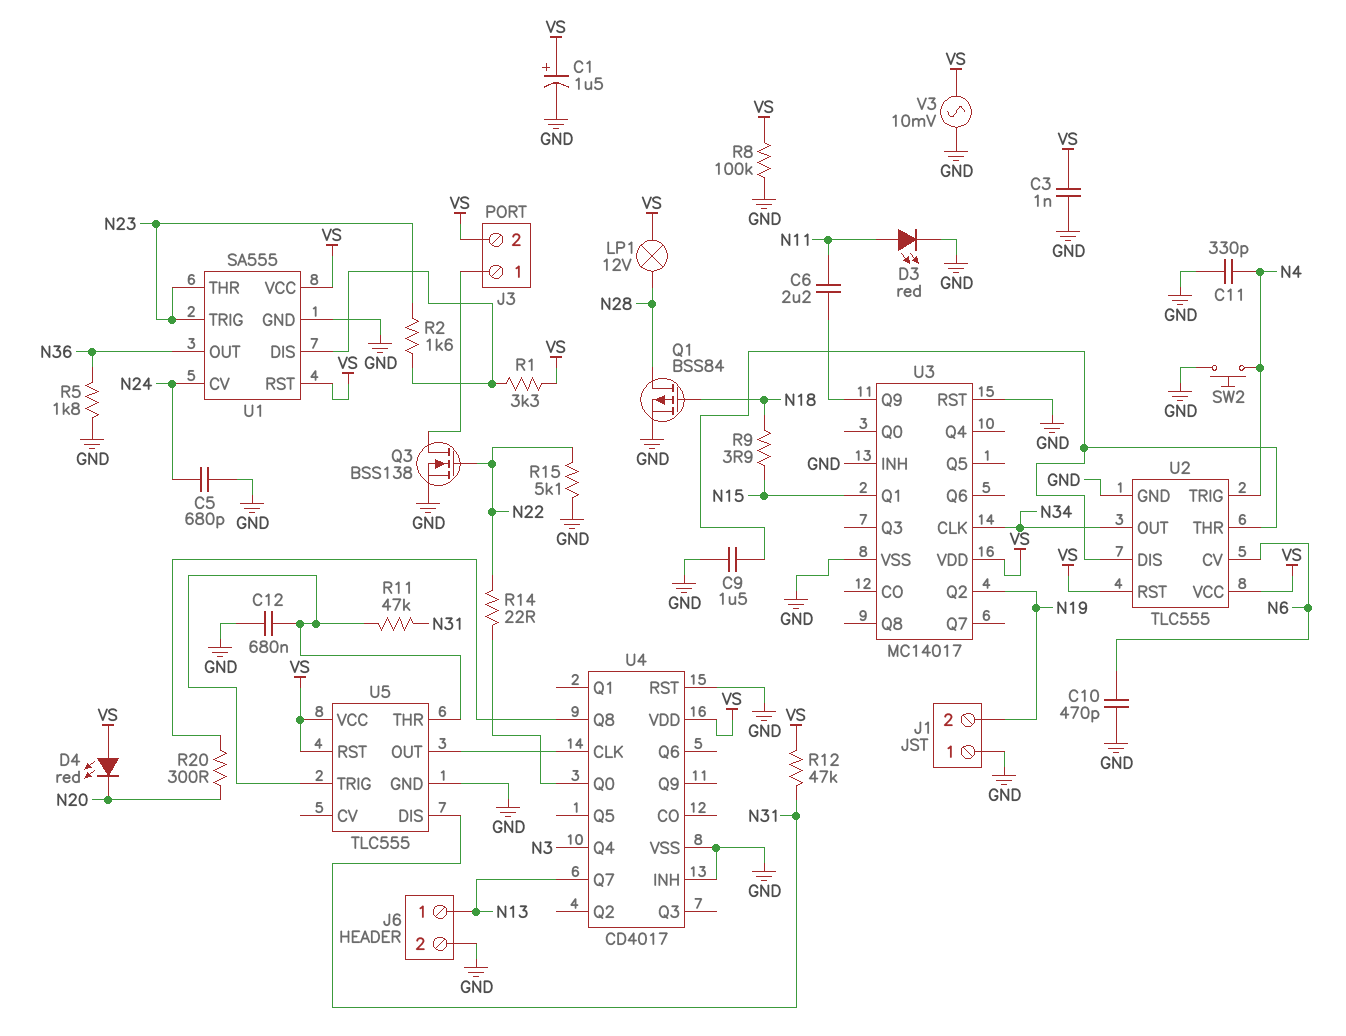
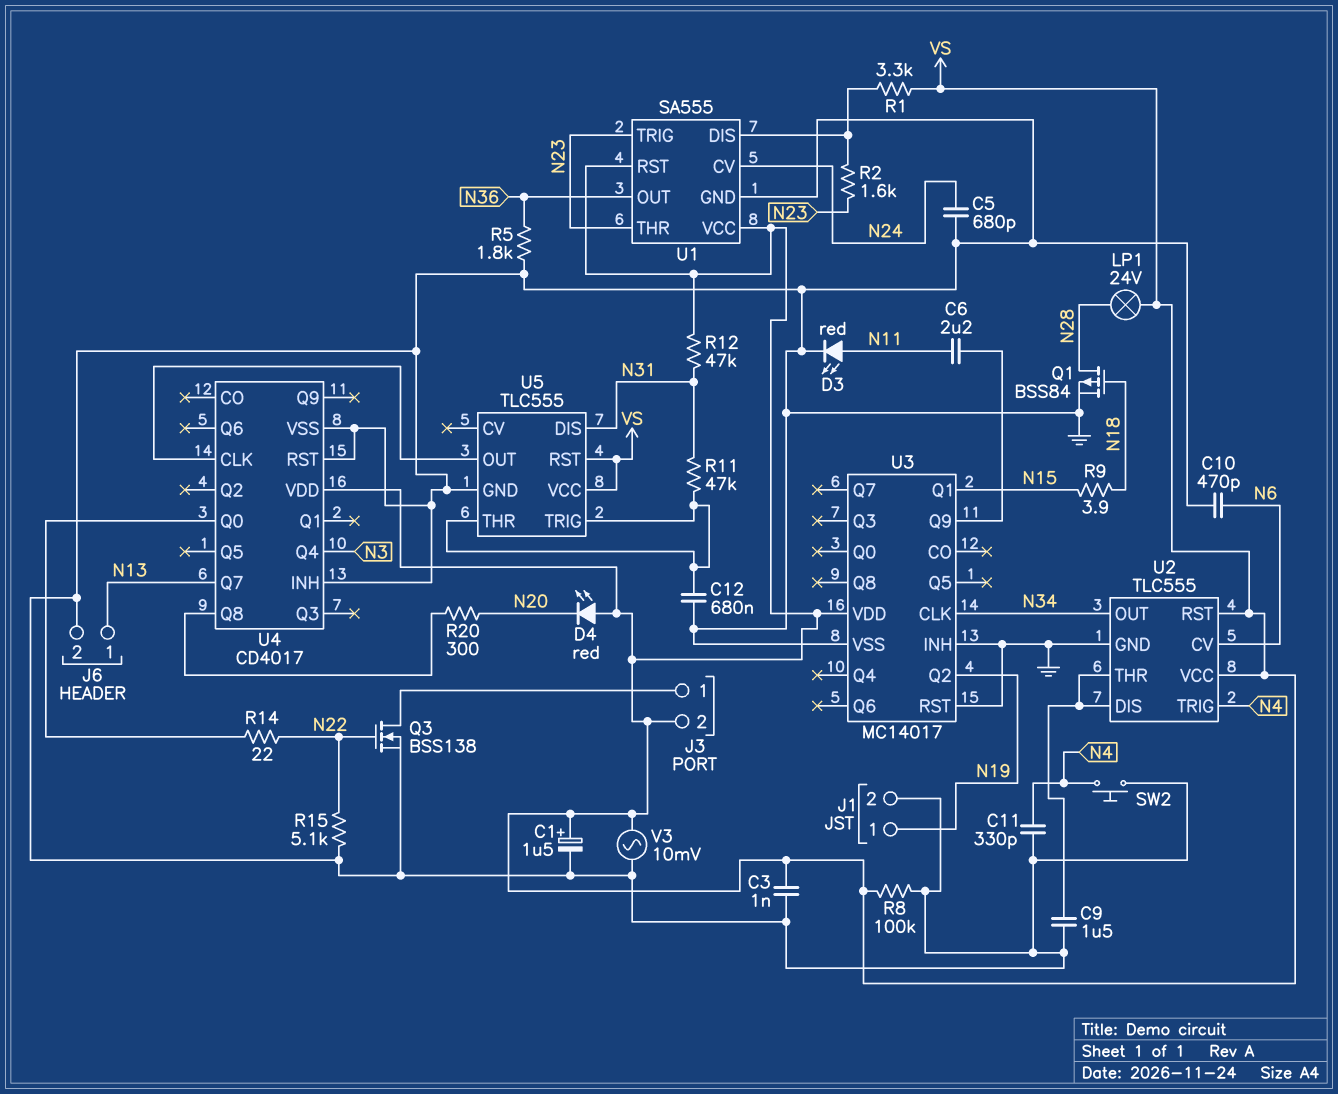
J1 pin 1: GND -> N19
J1 pin 2: N19 -> GND
LP1: lamp 12V (N28, VS) -> lamp 24V (N28, VS)

